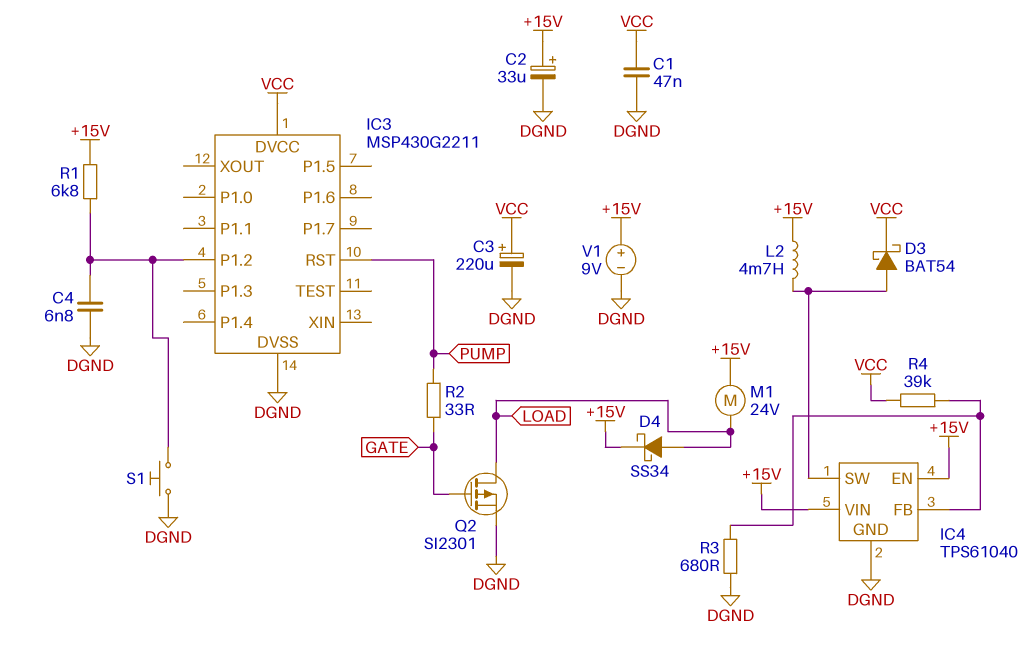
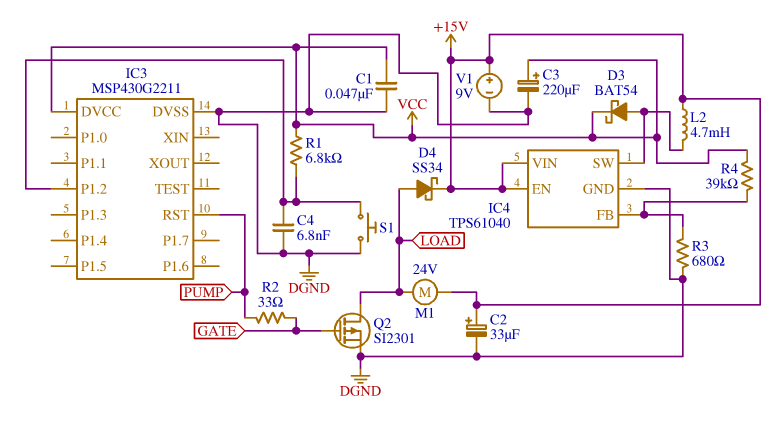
R1: 6.8k (+15V, IC3/P1.2) -> 6.8k (IC3/P1.2, VCC)

